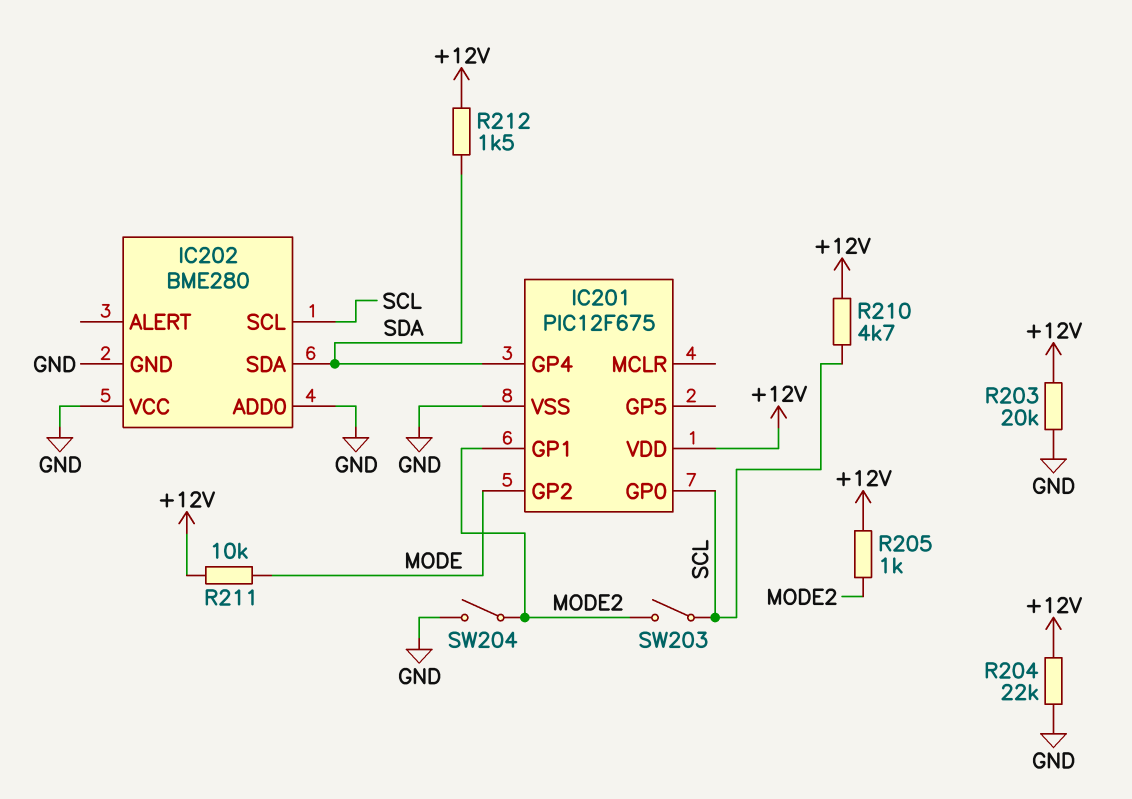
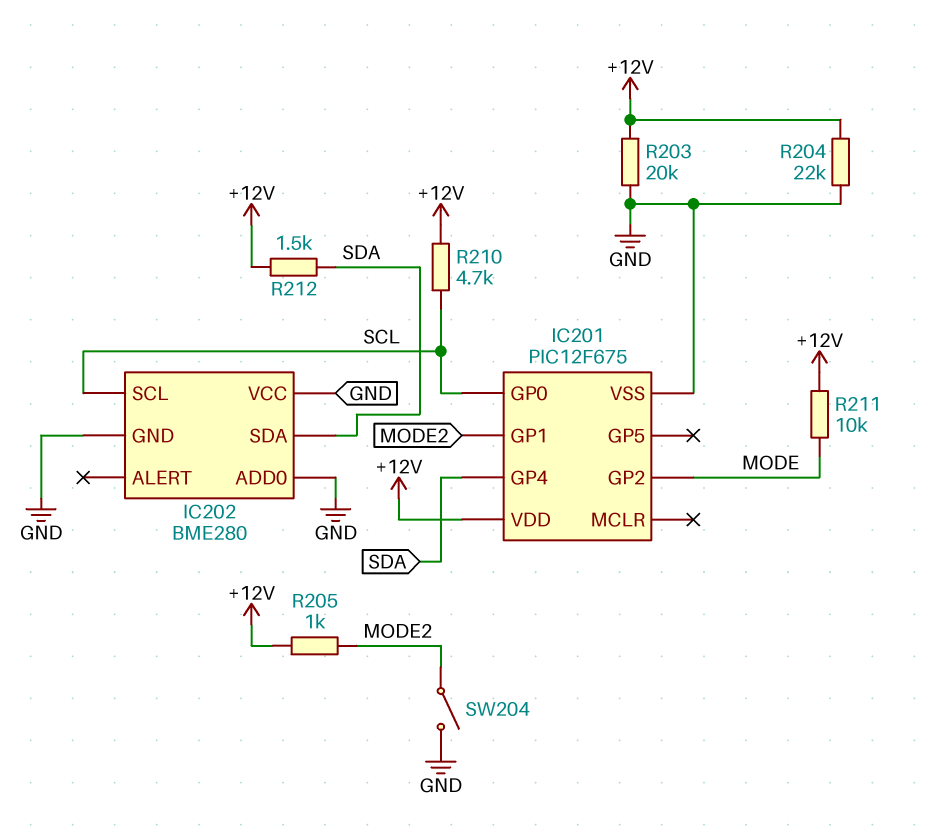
SW203: switch (MODE2, SCL) -> none

